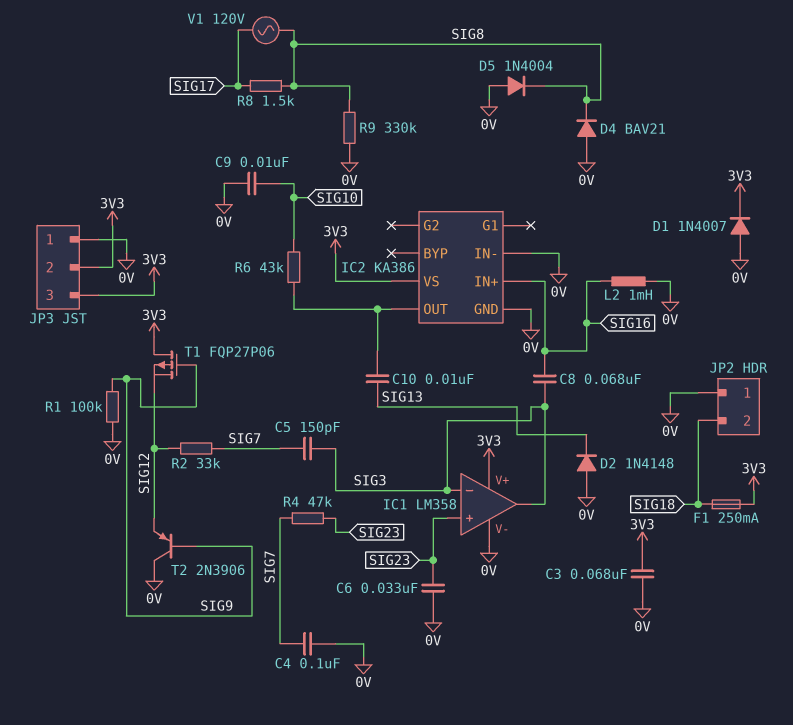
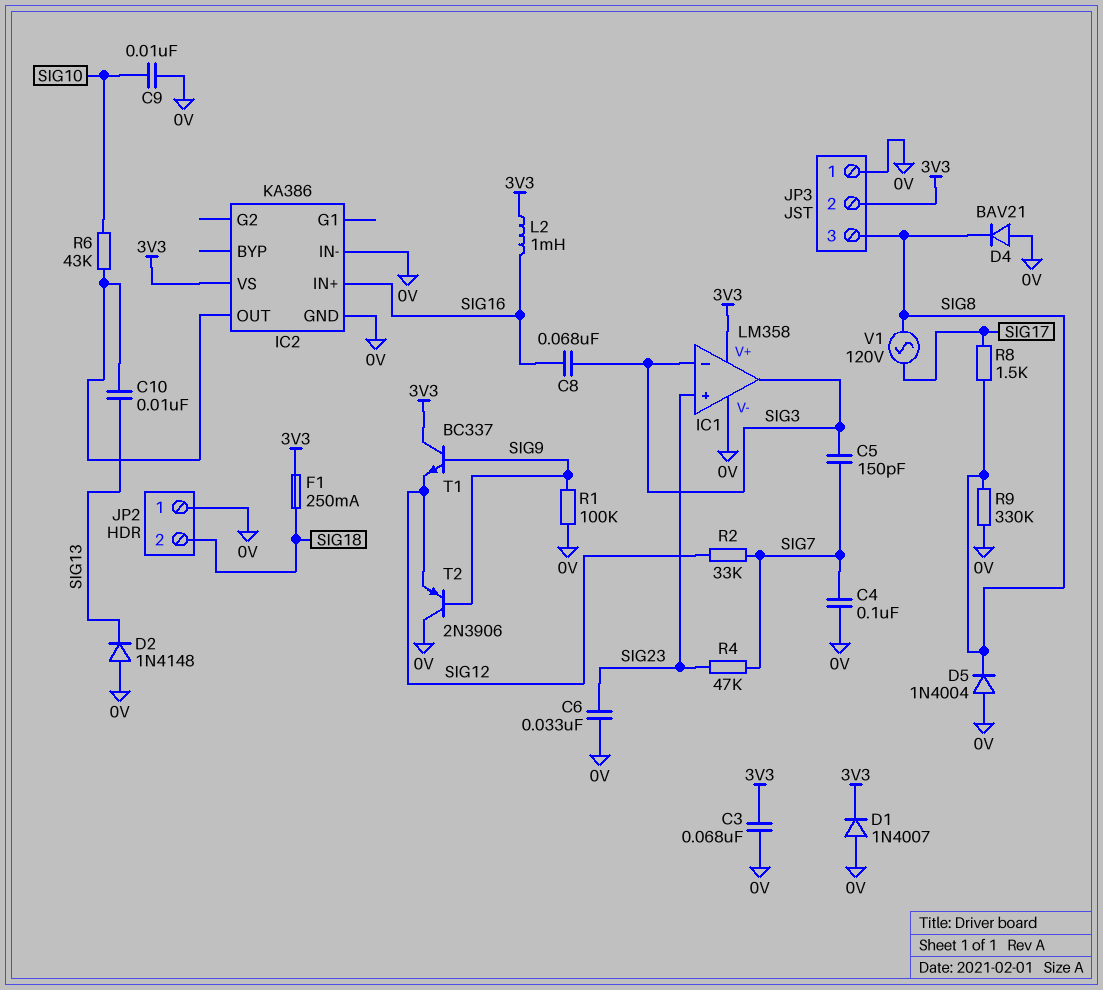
JP3 pin 3: 3V3 -> SIG8
L2: 1mH (0V, SIG16) -> 1mH (3V3, SIG16)
T1: PMOS FQP27P06 (G SIG9, D 3V3, S SIG12) -> NPN BC337 (B SIG9, C 3V3, E SIG12)

